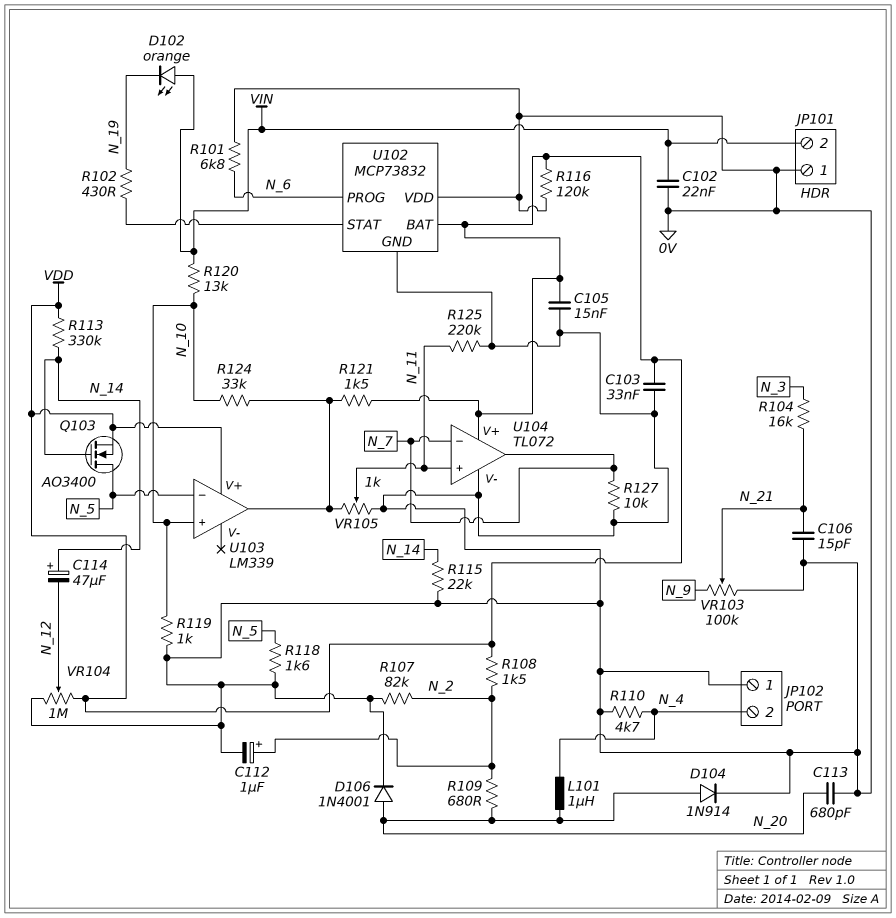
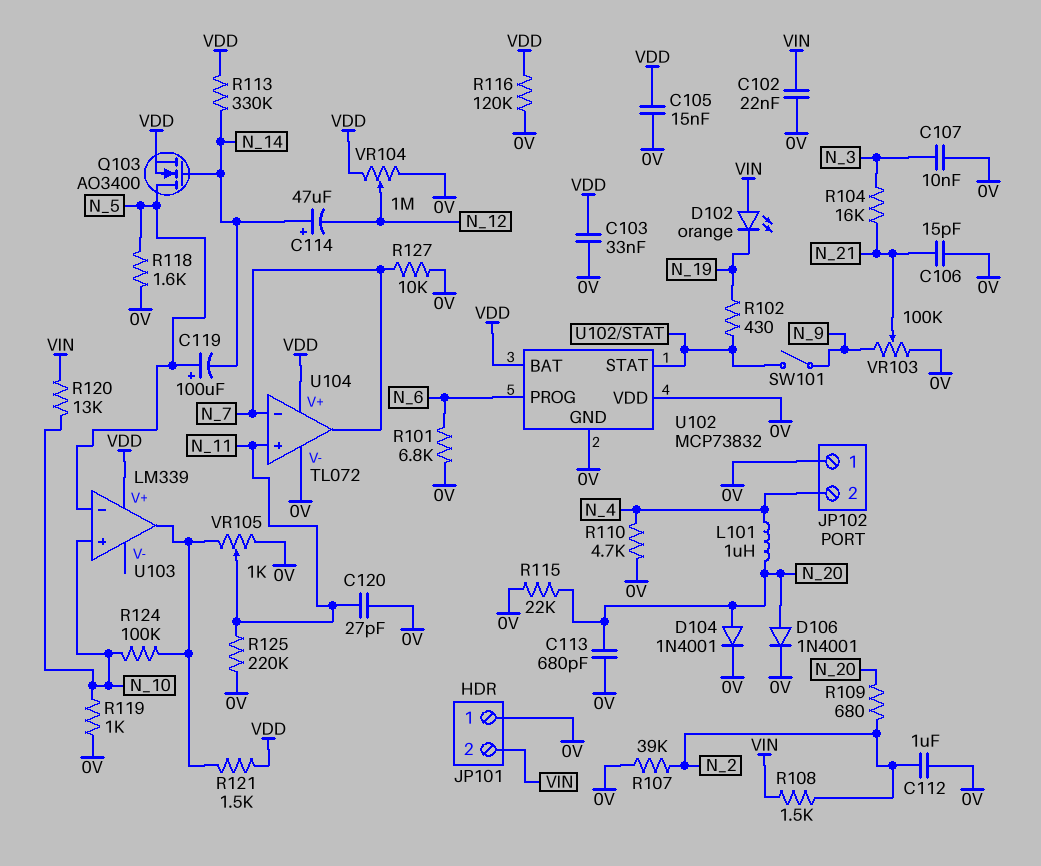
C107: none -> 10nF (0V, N_3)
C112: 1uF (plus N_2, minus 0V) -> 1uF (0V, N_2)
C119: none -> 100uF (plus N_5, minus N_14)
C120: none -> 27pF (0V, N_11)
D104: diode 1N914 (A N_20, K 0V) -> diode 1N4001 (A N_20, K 0V)
R107: 82k (0V, N_2) -> 39k (0V, N_2)
R108: 1.5k (N_2, VDD) -> 1.5k (N_2, VIN)
R115: 22k (0V, N_14) -> 22k (0V, N_20)
R124: 33k (N_10, U103/out) -> 100k (N_10, U103/out)
SW101: none -> switch (N_9, U102/STAT)

